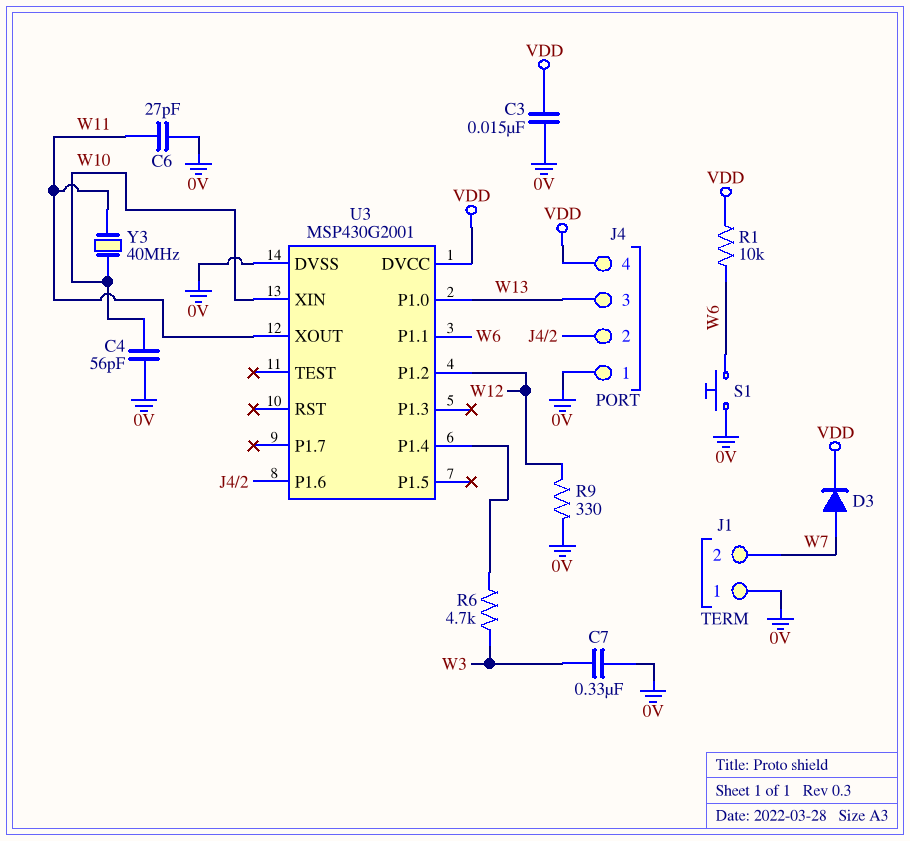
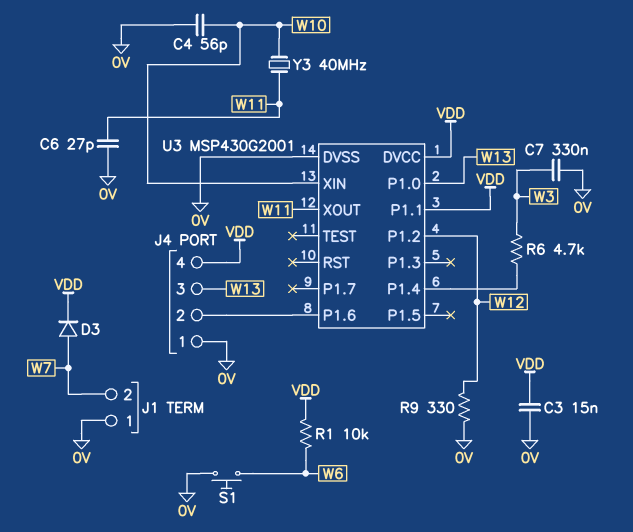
U3 pin P1.1: W6 -> VDD

